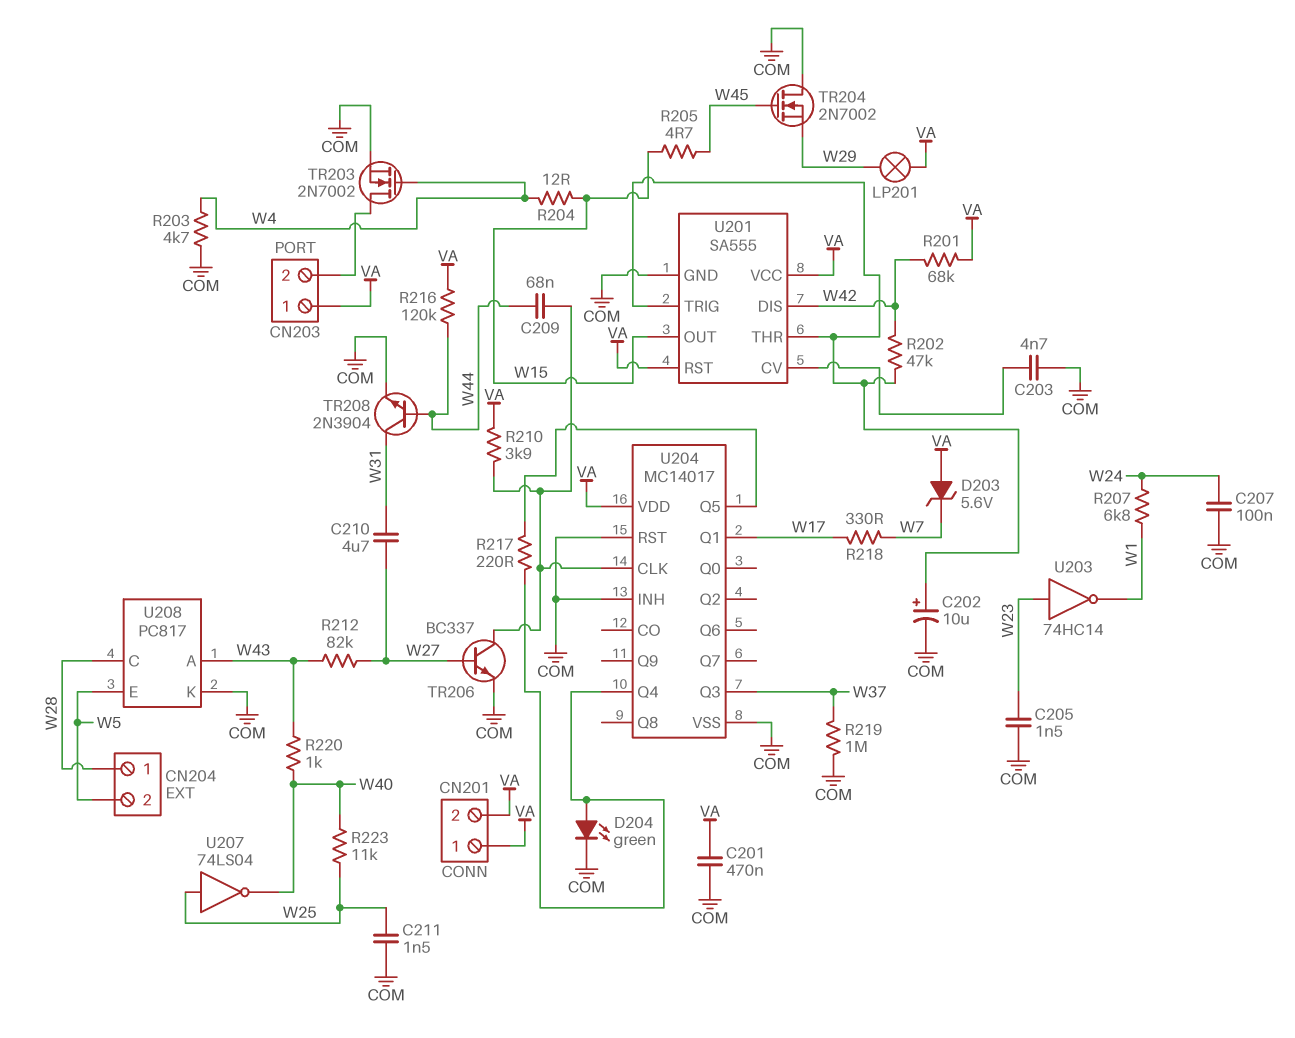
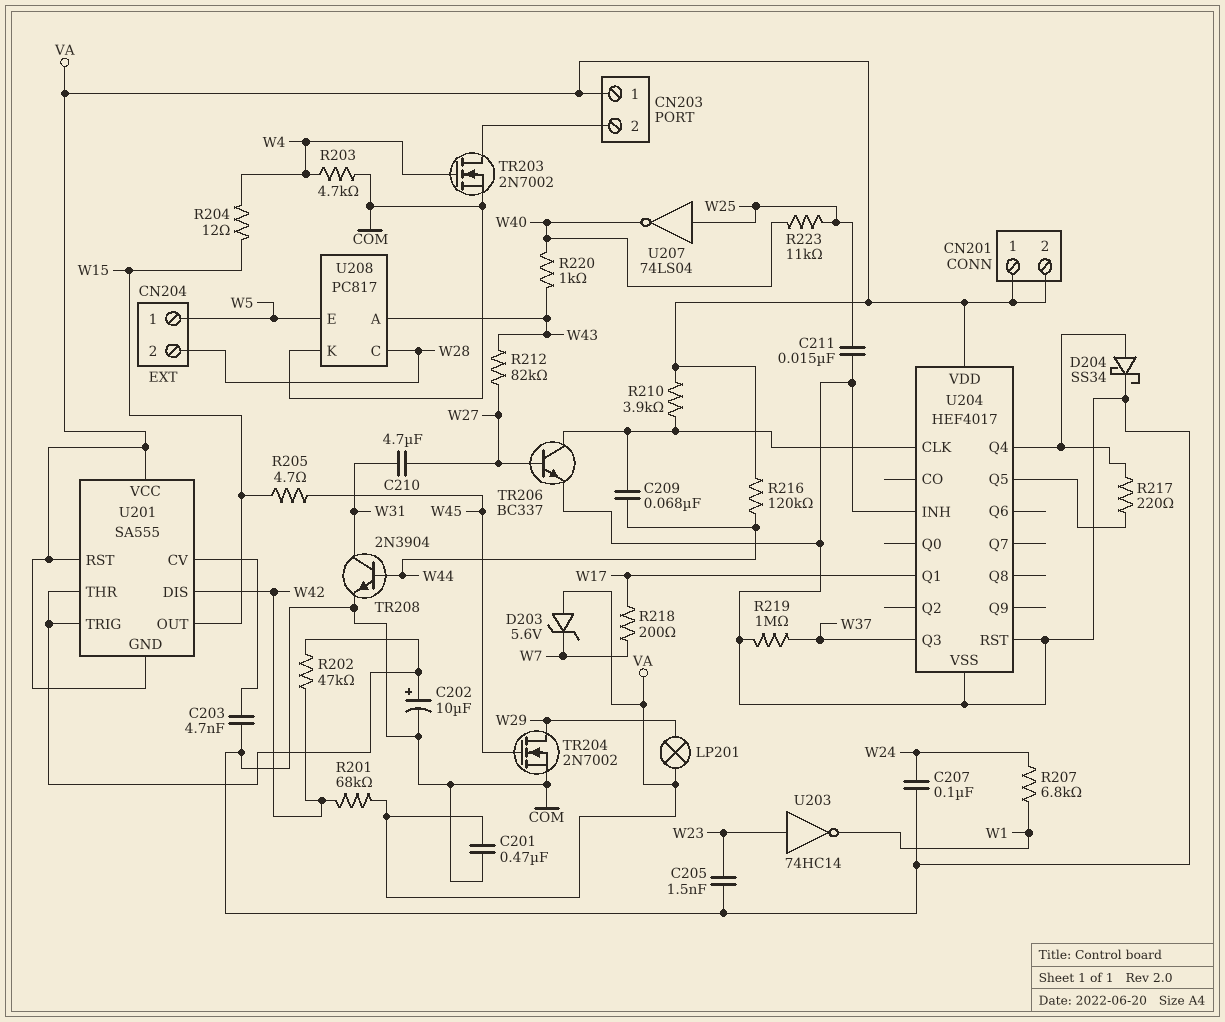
C211: 1.5nF (COM, W25) -> 15nF (COM, W25)
CN204 pin 1: W28 -> W5
CN204 pin 2: W5 -> W28
D204: LED green (A U204/Q4, K COM) -> schottky SS34 (A U204/Q4, K COM)
R218: 330 (W7, W17) -> 200 (W7, W17)
TR204: NMOS 2N7002 (G W45, D COM, S W29) -> NMOS 2N7002 (G W45, D W29, S COM)
U201 pin GND: COM -> VA
U204: MC14017 -> HEF4017

